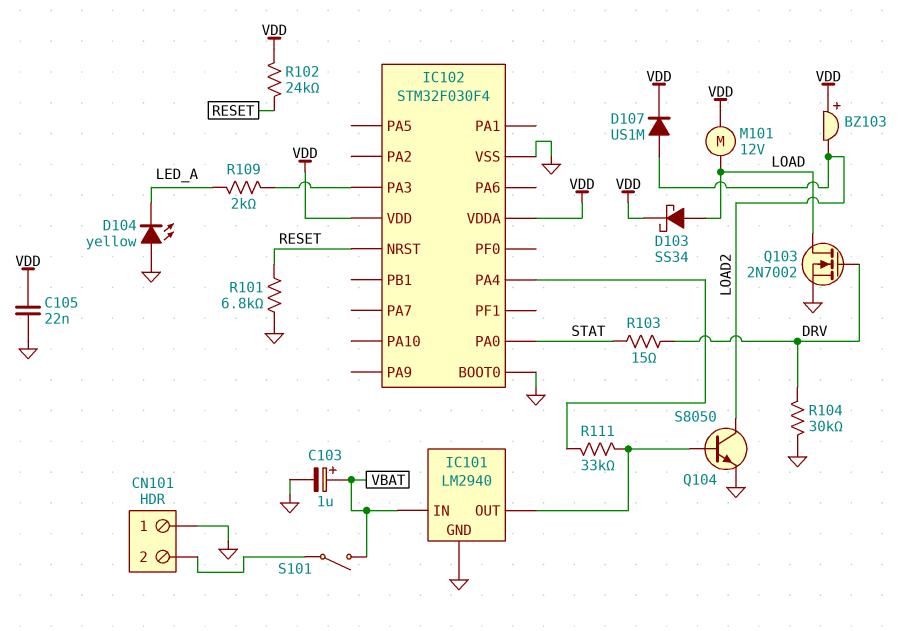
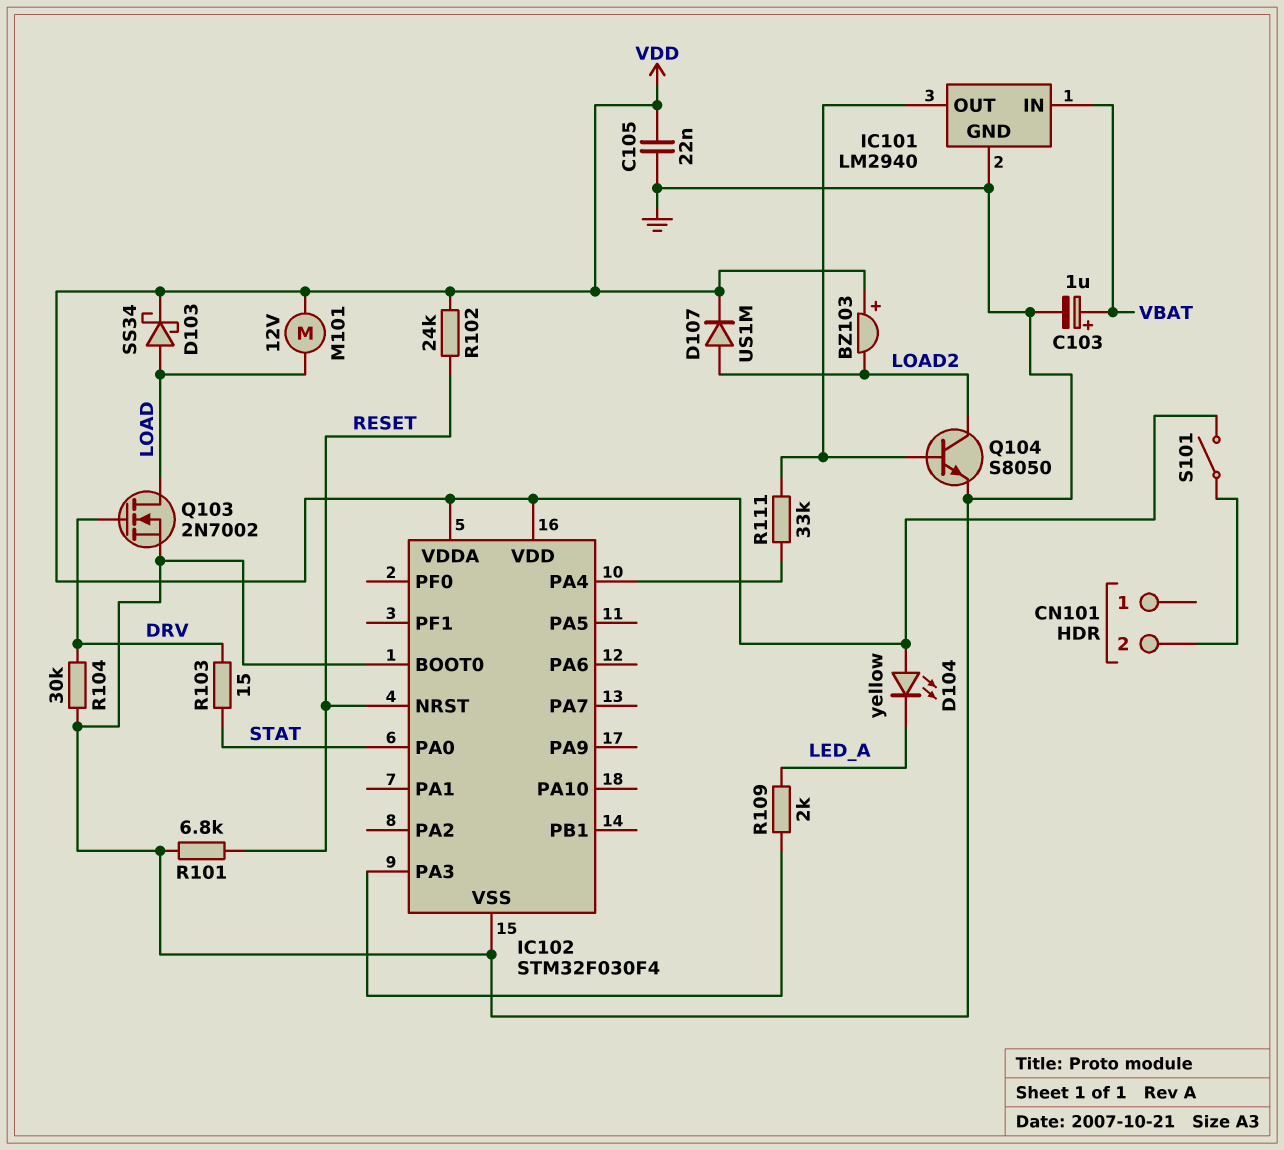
CN101 pin 1: GND -> none
D104: LED yellow (A GND, K LED_A) -> LED yellow (A VDD, K LED_A)
S101: switch (CN101/2, VBAT) -> switch (CN101/2, VDD)

